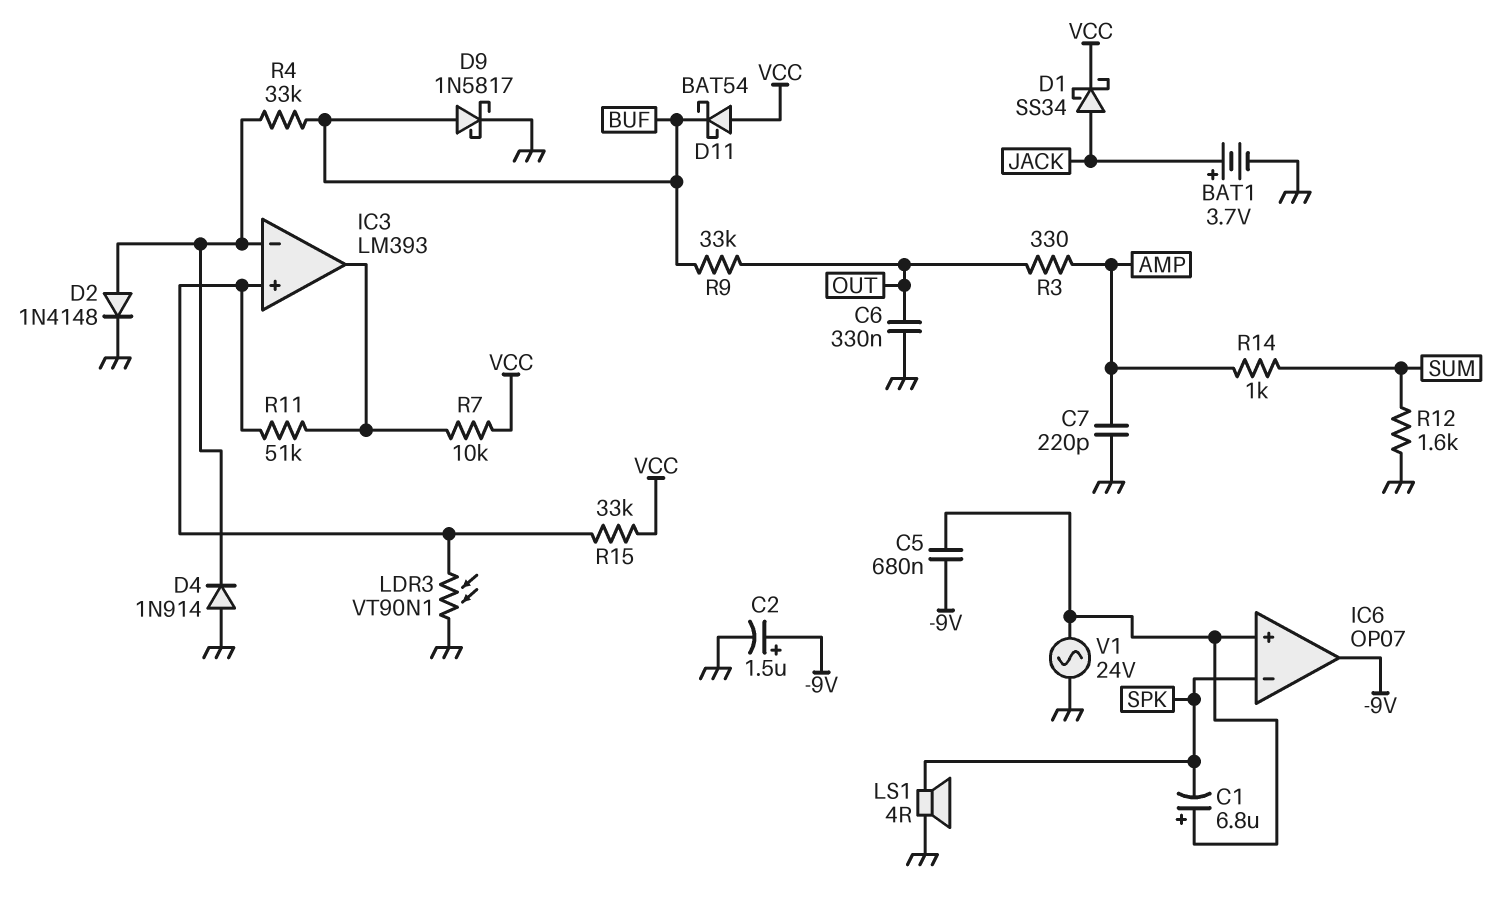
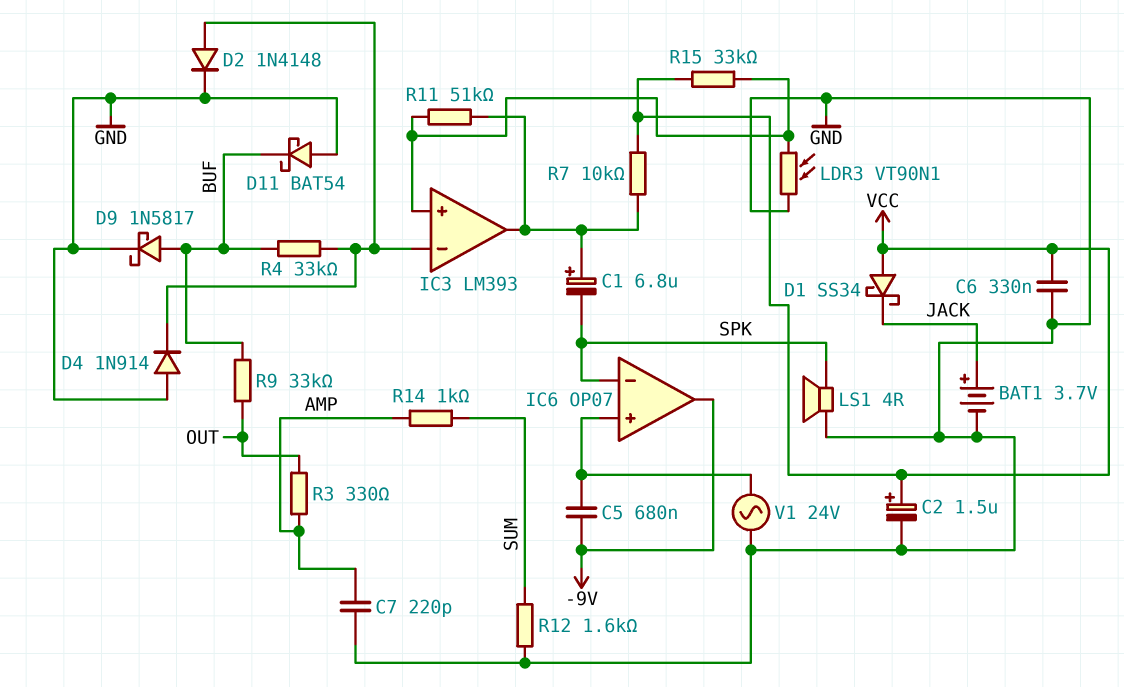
C1: 6.8uF (plus IC6/in+, minus SPK) -> 6.8uF (plus IC3/out, minus SPK)
C2: 1.5uF (plus -9V, minus GND) -> 1.5uF (plus VCC, minus GND)
C6: 330nF (GND, OUT) -> 330nF (GND, VCC)
D1: schottky SS34 (A JACK, K VCC) -> schottky SS34 (A VCC, K JACK)
D11: schottky BAT54 (A VCC, K BUF) -> schottky BAT54 (A GND, K BUF)

